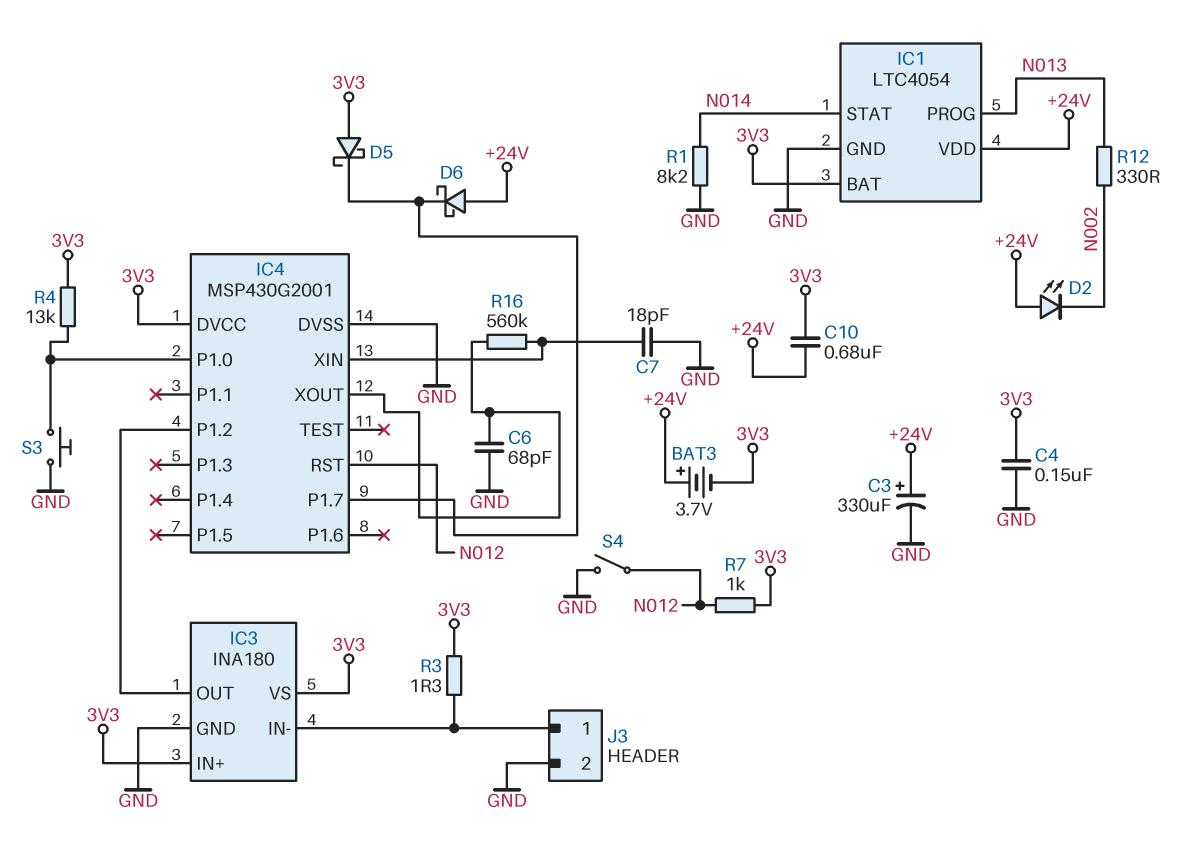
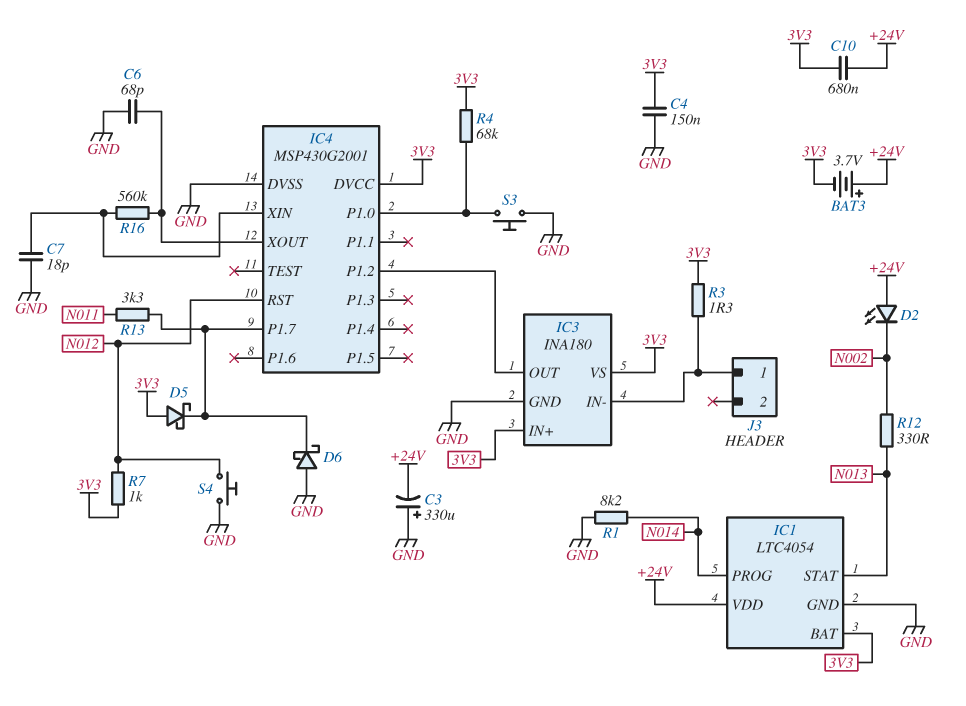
C3: 330uF (plus +24V, minus GND) -> 330uF (plus GND, minus +24V)
D6: schottky (A +24V, K IC4/P1.7) -> schottky (A GND, K IC4/P1.7)
IC1 pin PROG: N013 -> N014
IC1 pin STAT: N014 -> N013
J3 pin 2: GND -> none
R4: 13k (3V3, IC4/P1.0) -> 68k (3V3, IC4/P1.0)
R13: none -> 3.3k (IC4/P1.7, N011)
S4: switch (GND, N012) -> button (GND, N012)

